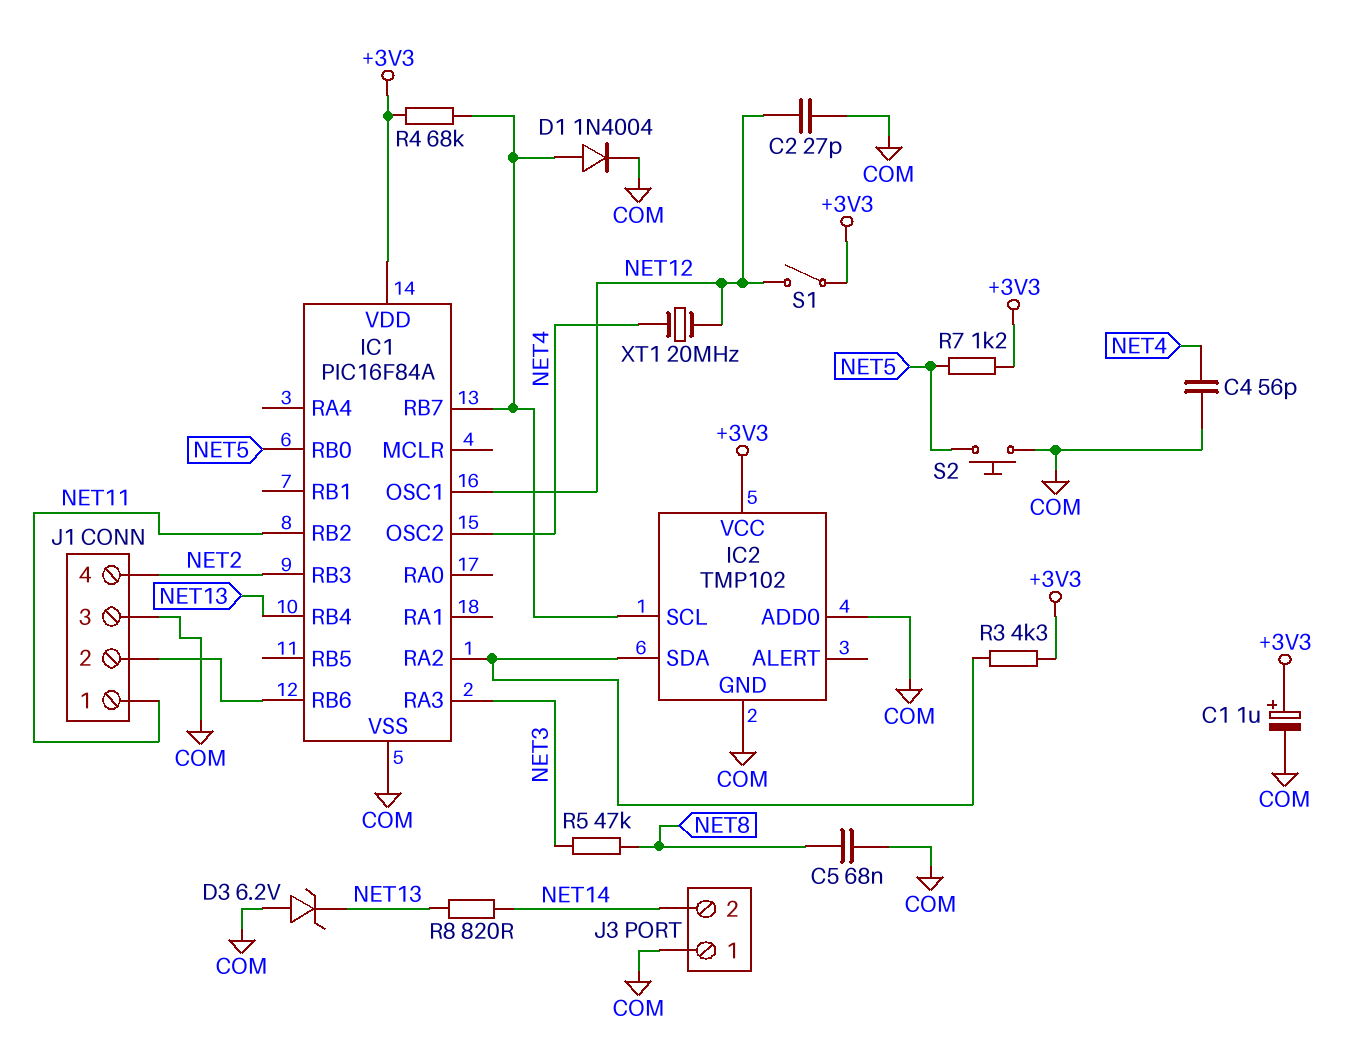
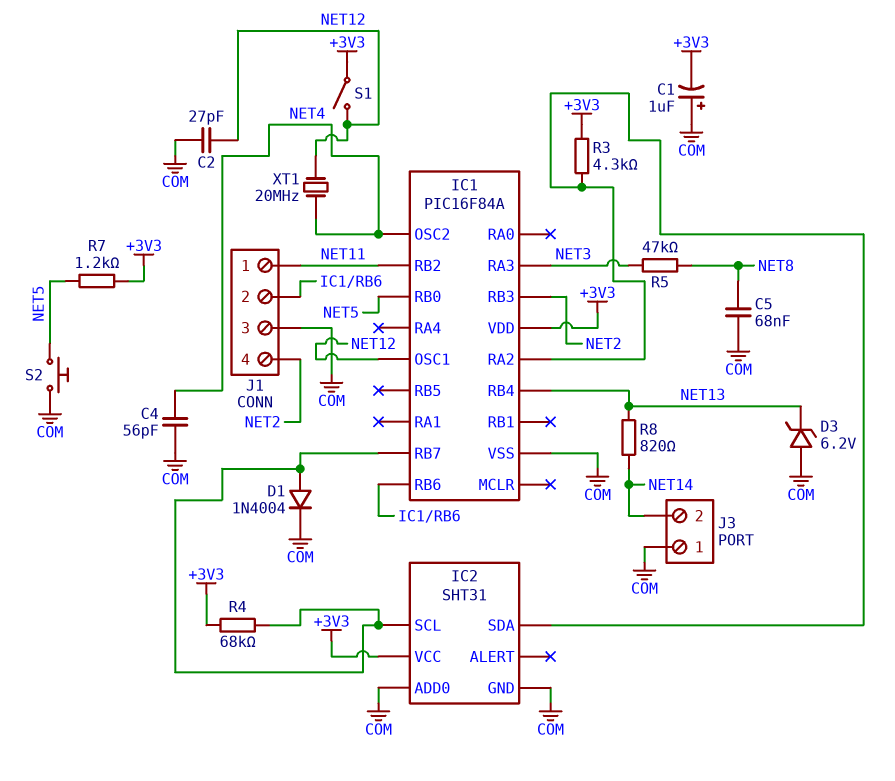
C1: 1uF (plus +3V3, minus COM) -> 1uF (plus COM, minus +3V3)
IC2: TMP102 -> SHT31

